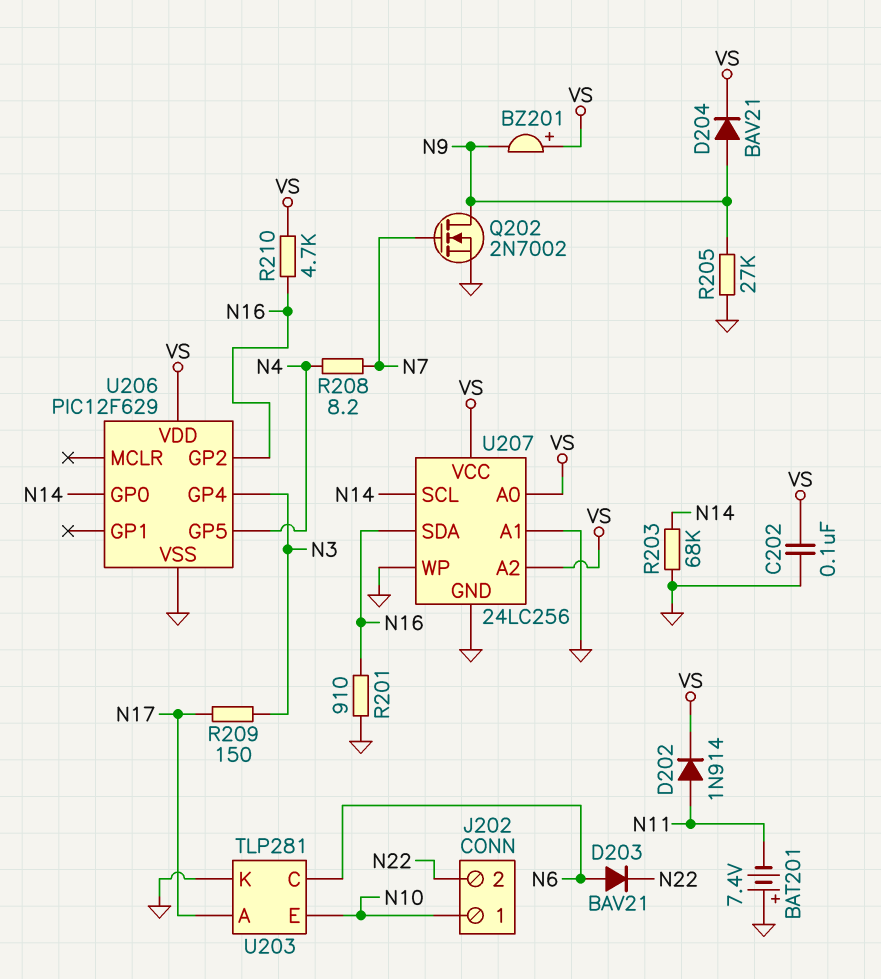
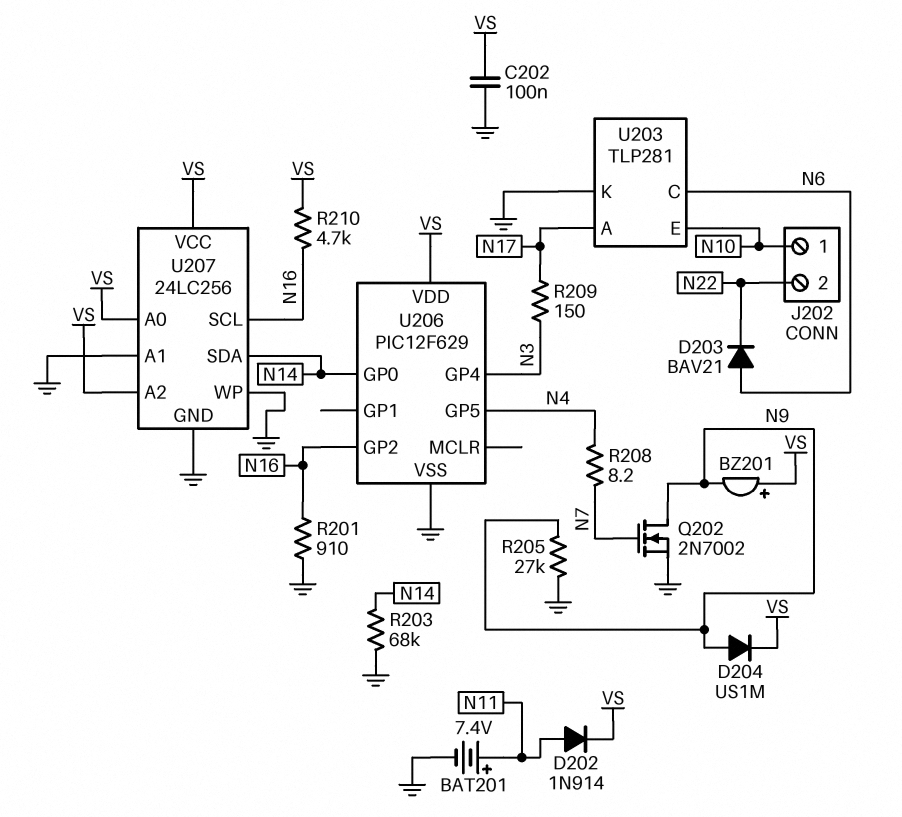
BAT201: 7.4V (plus GND, minus N11) -> 7.4V (plus N11, minus GND)
D204: diode BAV21 (A N9, K VS) -> diode US1M (A N9, K VS)
U207 pin SCL: N14 -> N16
U207 pin SDA: N16 -> N14

